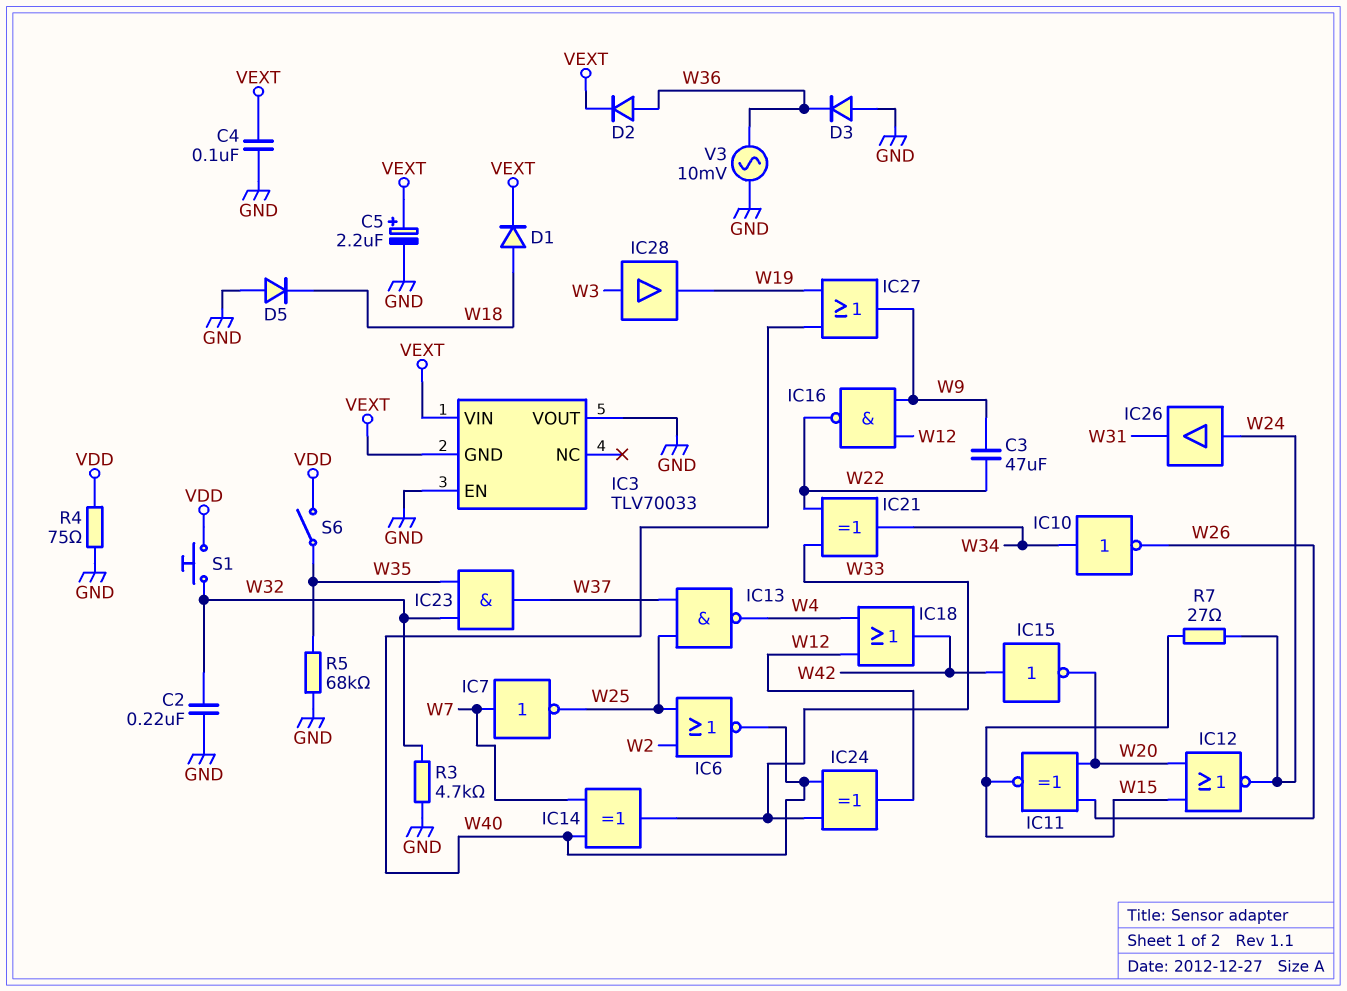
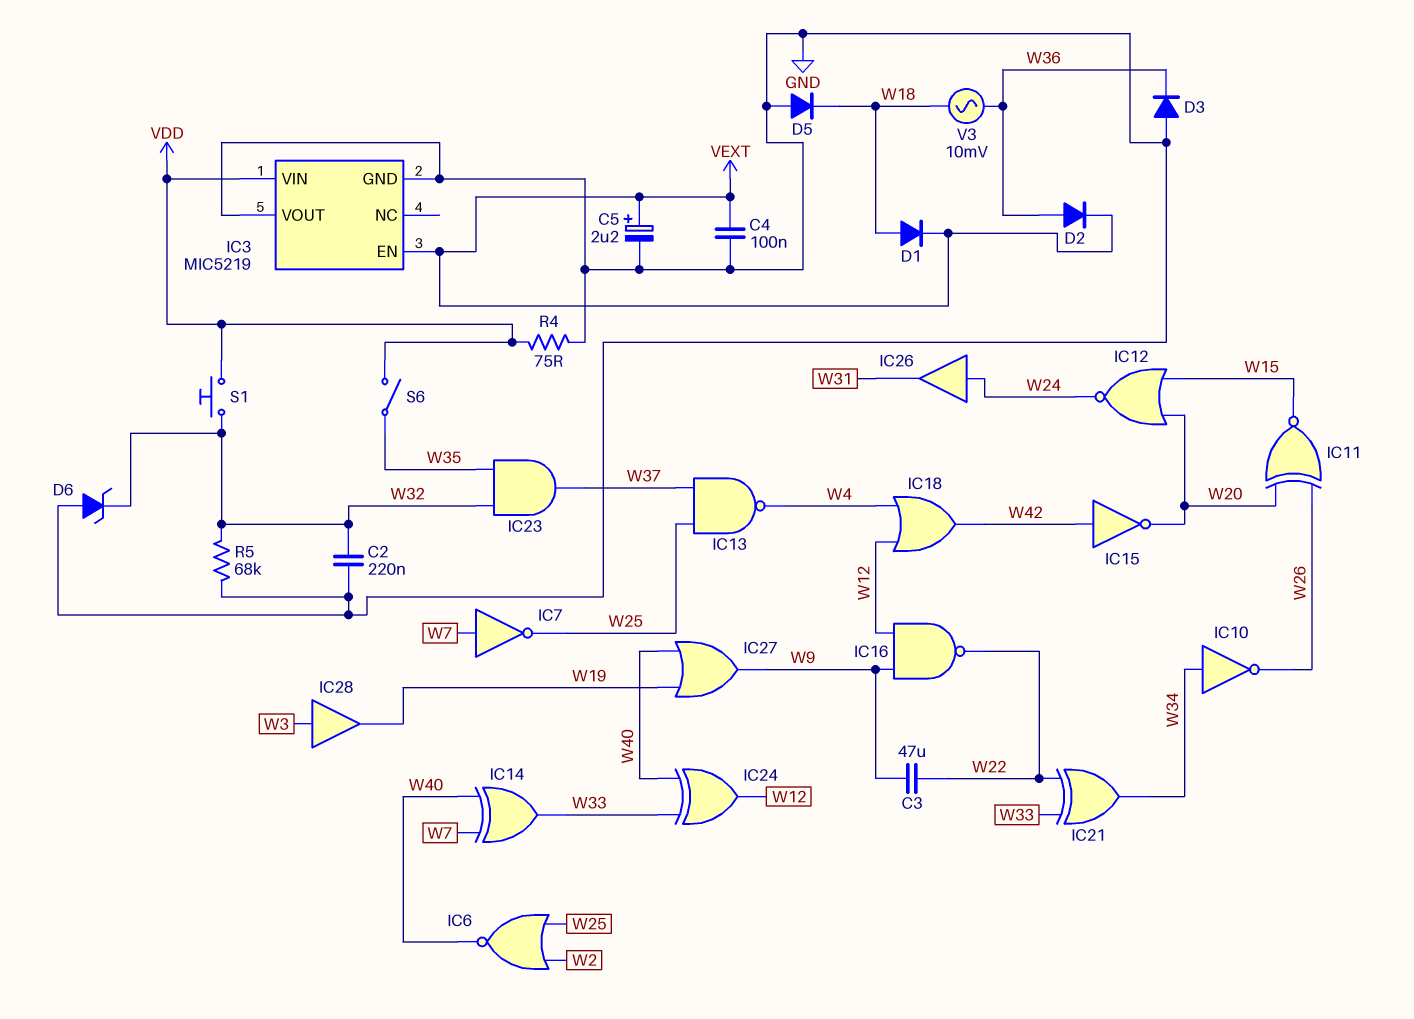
D6: none -> zener (A GND, K W32)
IC3: TLV70033 -> MIC5219
IC3 pin EN: GND -> VEXT
IC3 pin GND: VEXT -> GND
IC3 pin VIN: VEXT -> VDD
R3: 4.7k (GND, W32) -> none
R5: 68k (GND, W35) -> 68k (GND, W32)
R7: 27 (W15, W24) -> none
V3: AC 10mV (GND, W36) -> AC 10mV (W18, W36)

